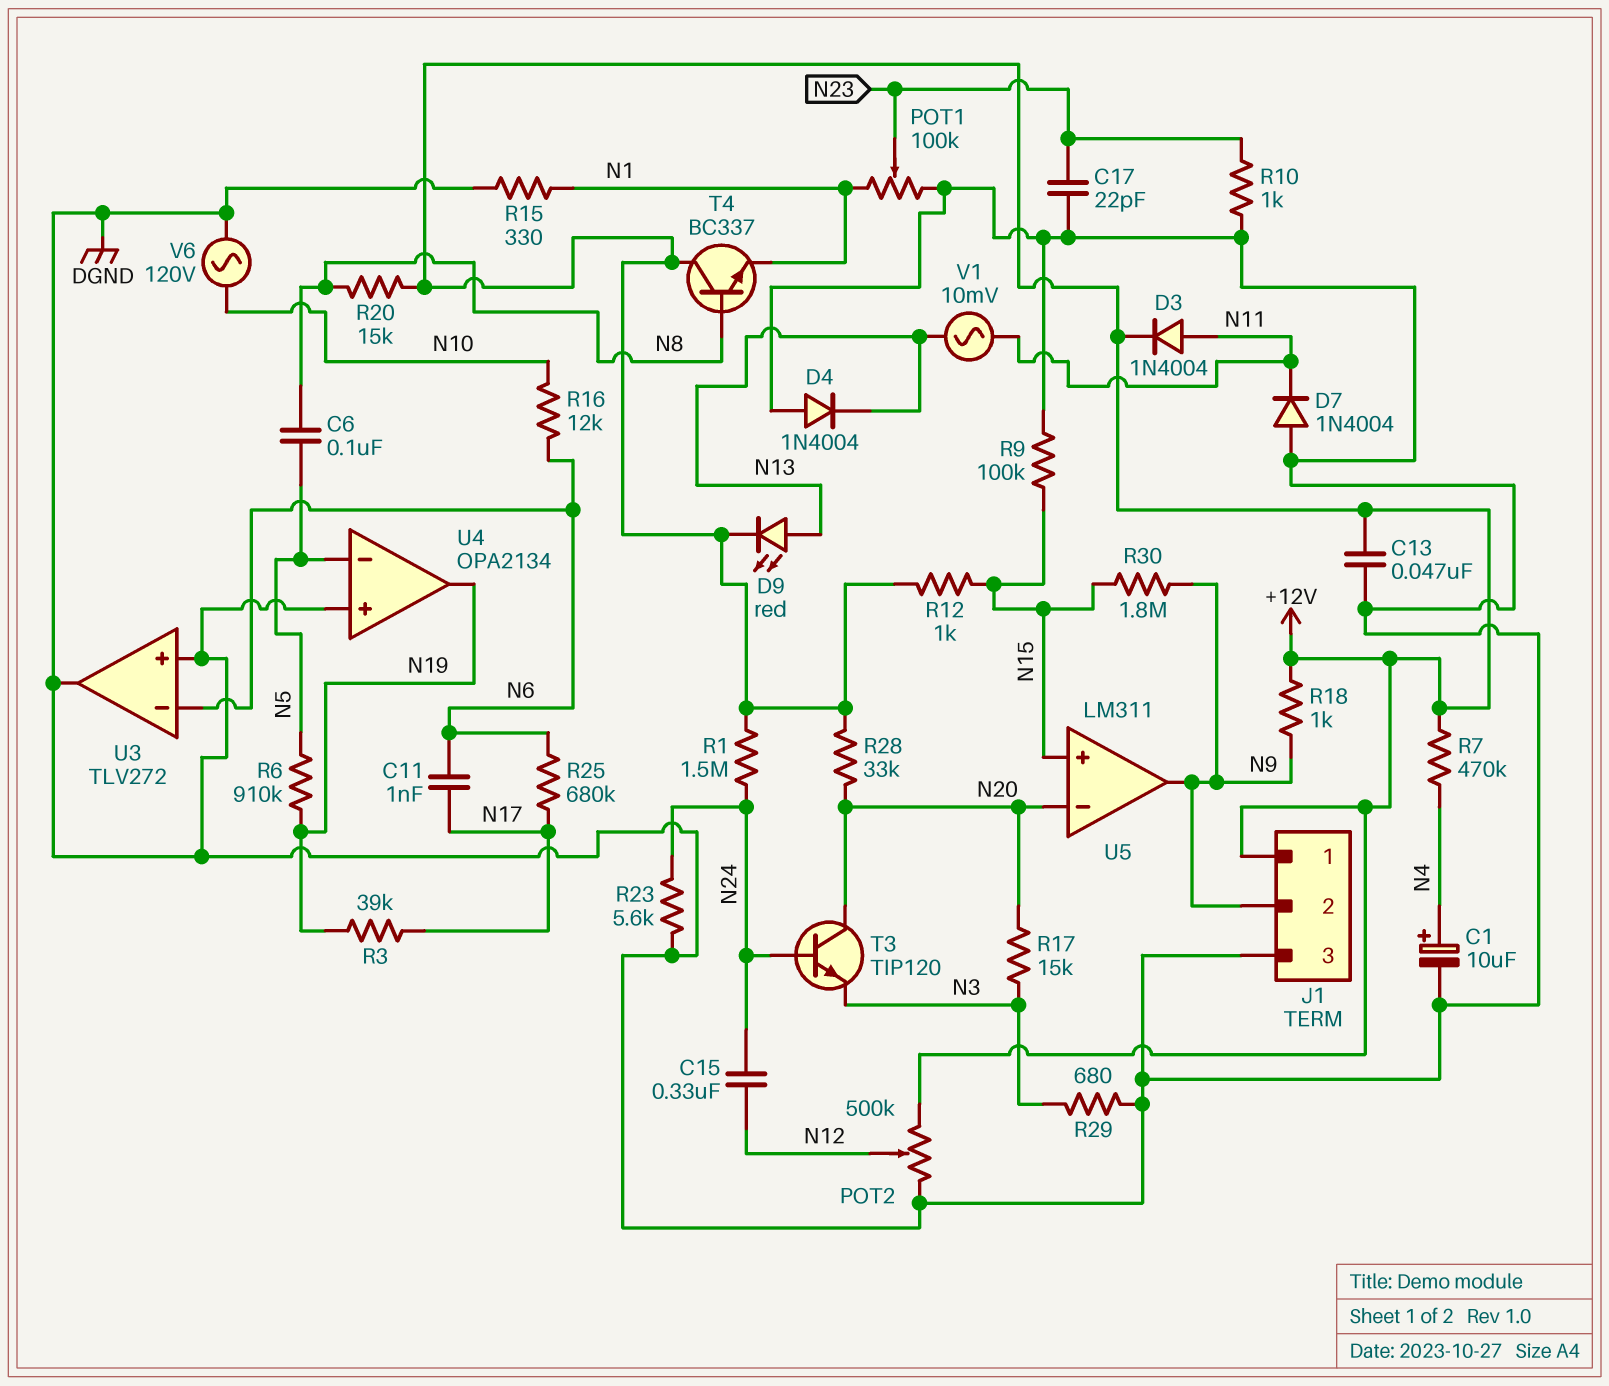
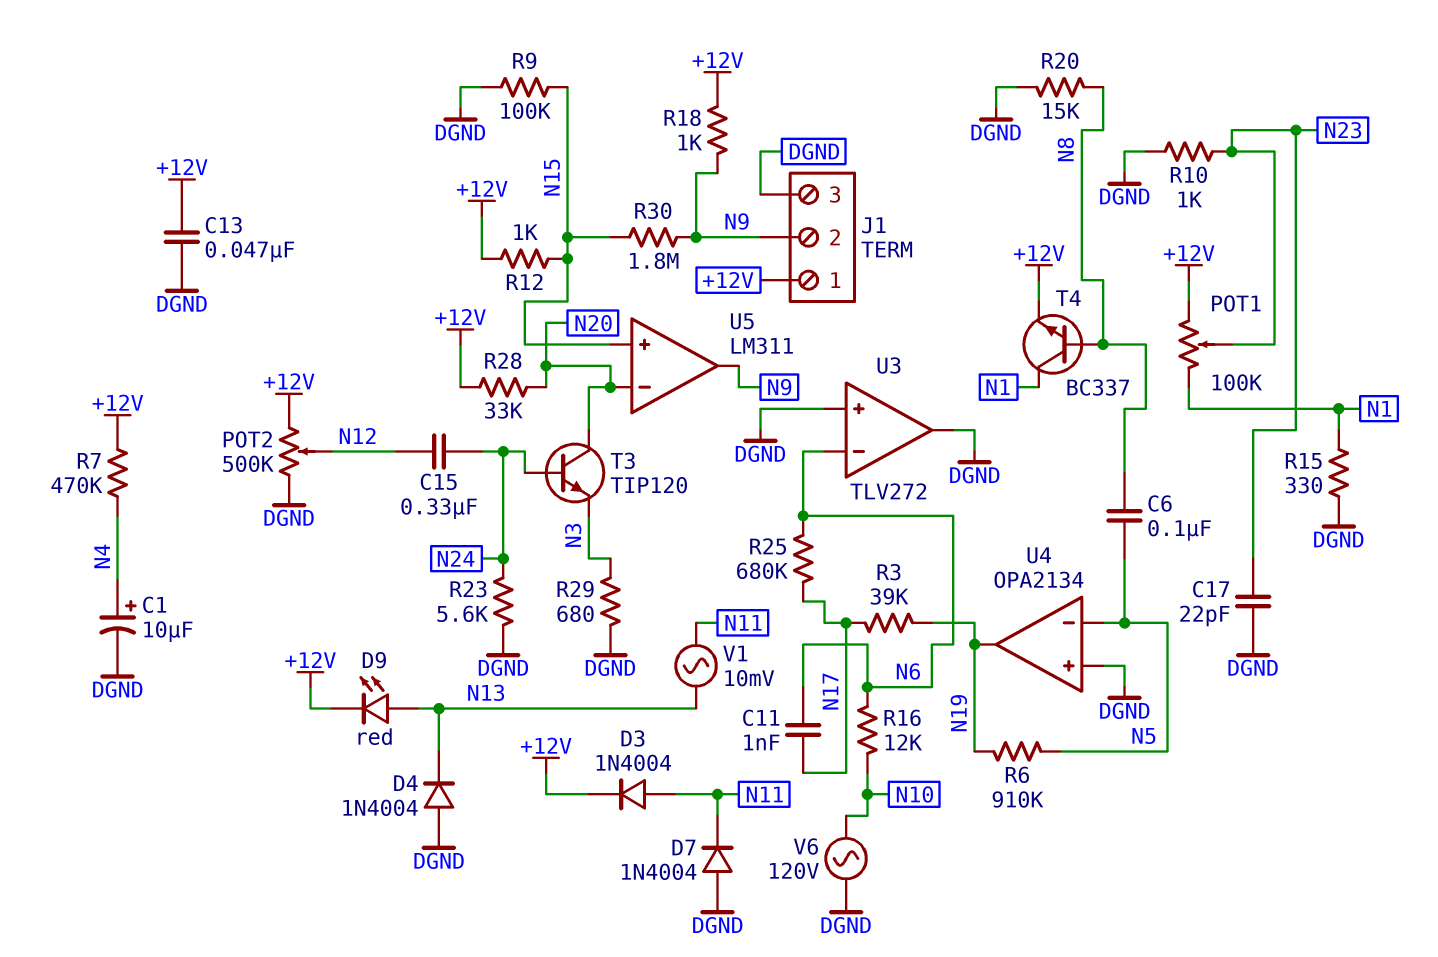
POT1: 100k (DGND, N1, wiper N23) -> 100k (+12V, N1, wiper N23)
R1: 1.5M (+12V, N24) -> none
R17: 15k (N3, N20) -> none
R20: 15k (+12V, N8) -> 15k (DGND, N8)
T4: NPN BC337 (B N8, C +12V, E N1) -> NPN BC337 (B N8, C N1, E +12V)

